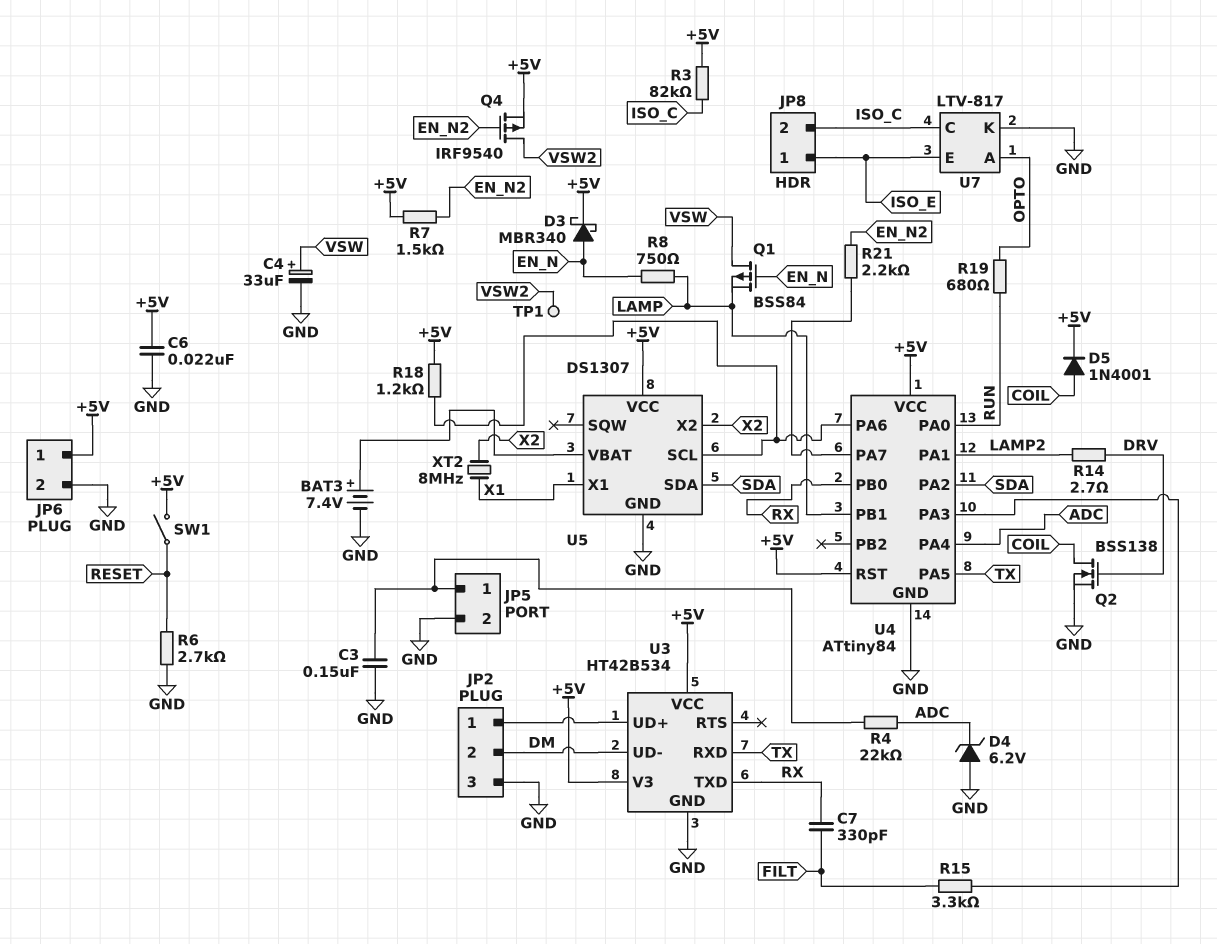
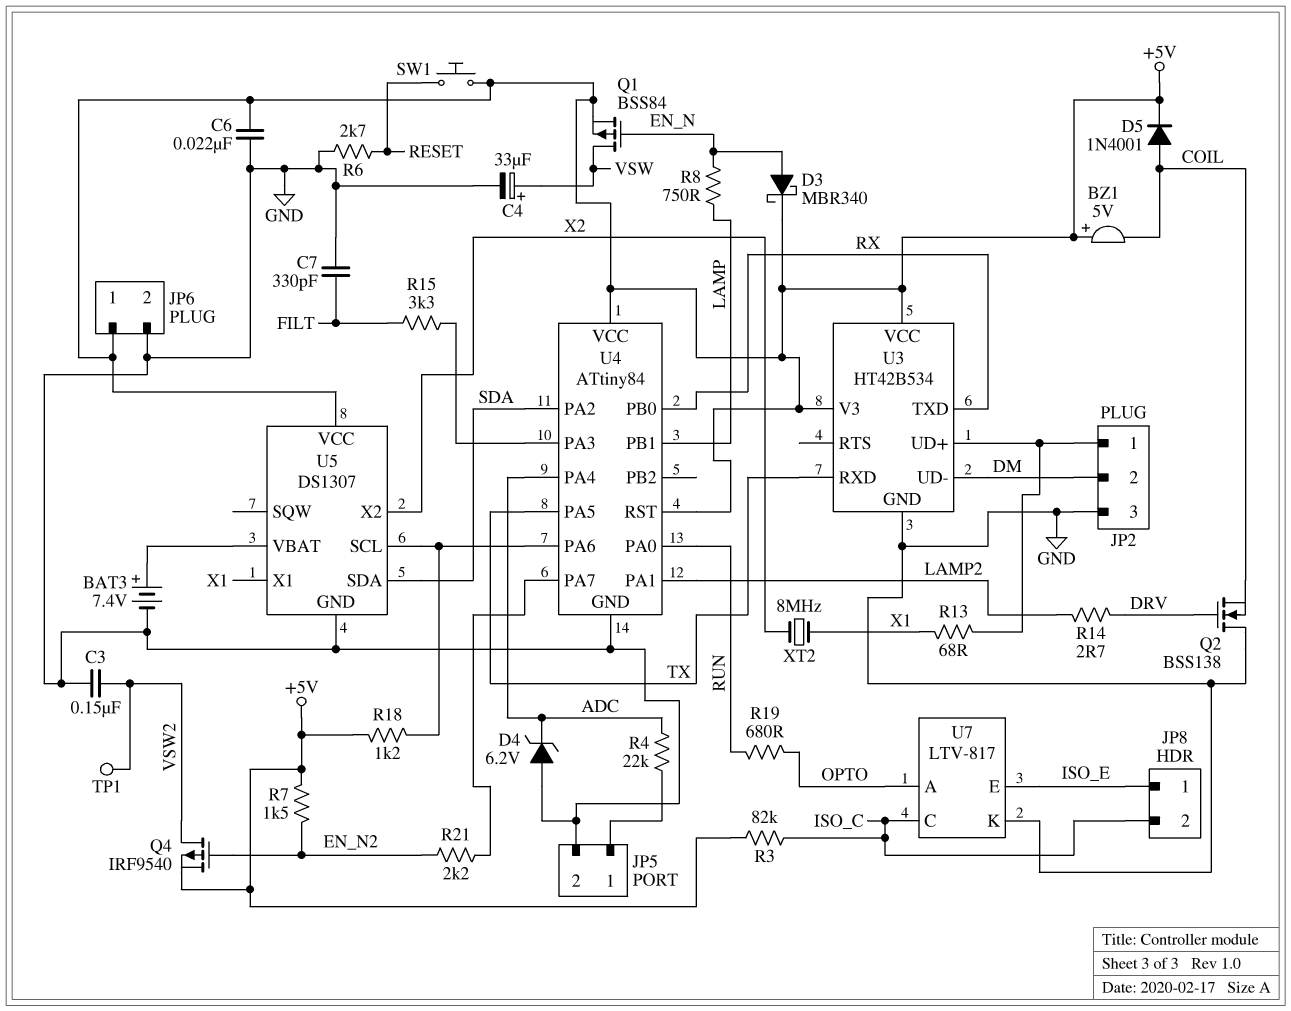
BZ1: none -> buzzer 5V (plus +5V, minus COIL)
C3: 150nF (GND, JP5/1) -> 150nF (GND, VSW2)
C7: 330pF (FILT, RX) -> 330pF (FILT, GND)
Q1: PMOS BSS84 (G EN_N, D VSW, S LAMP) -> PMOS BSS84 (G EN_N, D VSW, S +5V)
Q2: NMOS BSS138 (G DRV, D COIL, S GND) -> NMOS BSS138 (G DRV, D GND, S COIL)
R13: none -> 68 (JP2/1, X1)
SW1: switch (+5V, RESET) -> button (+5V, RESET)

